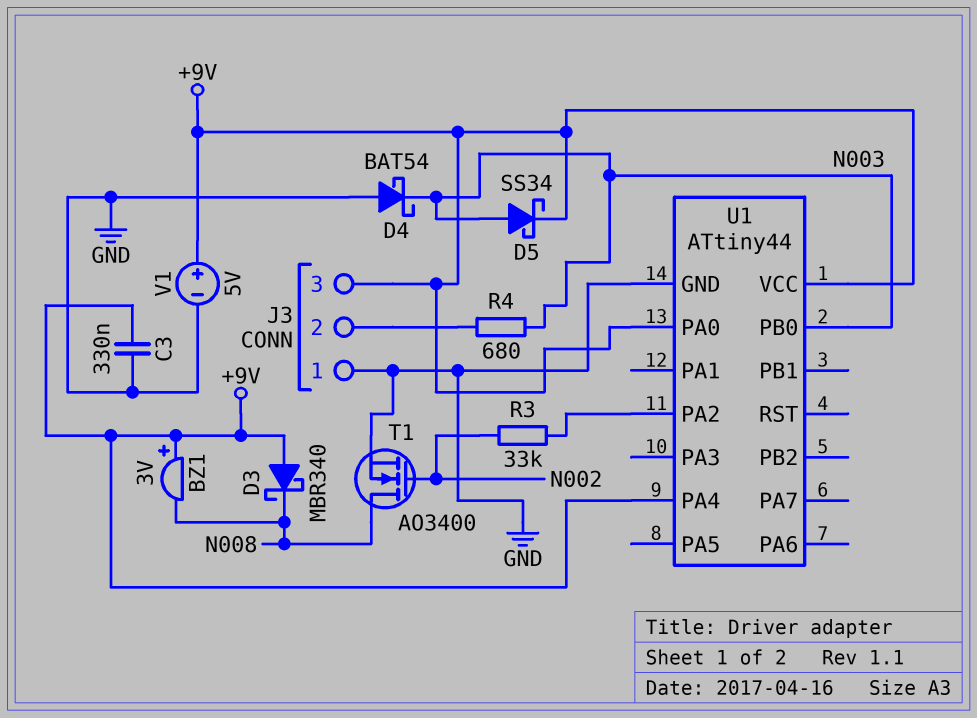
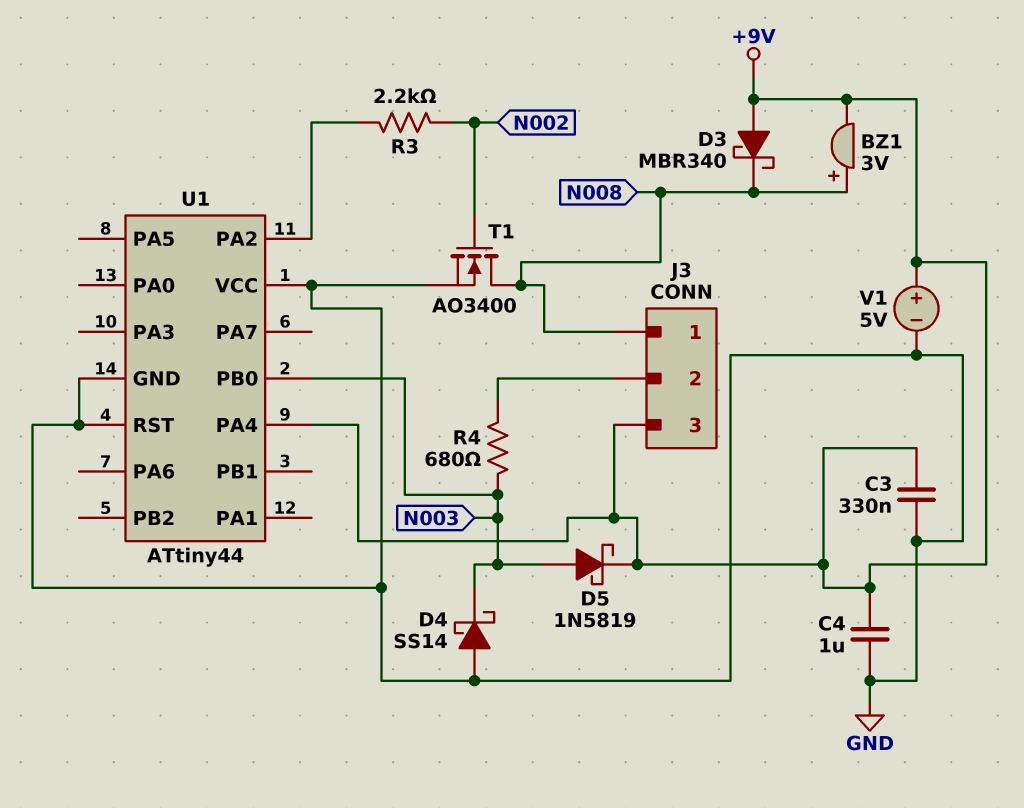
BZ1: buzzer 3V (plus +9V, minus N008) -> buzzer 3V (plus N008, minus +9V)
C4: none -> 1uF (+9V, GND)
D4: schottky BAT54 (A GND, K N003) -> schottky SS14 (A GND, K N003)
D5: schottky SS34 (A N003, K +9V) -> schottky 1N5819 (A N003, K +9V)
J3 pin 1: GND -> N008
R3: 33k (N002, U1/PA2) -> 2.2k (N002, U1/PA2)
U1 pin PA0: +9V -> none
U1 pin RST: none -> GND
U1 pin VCC: +9V -> GND

